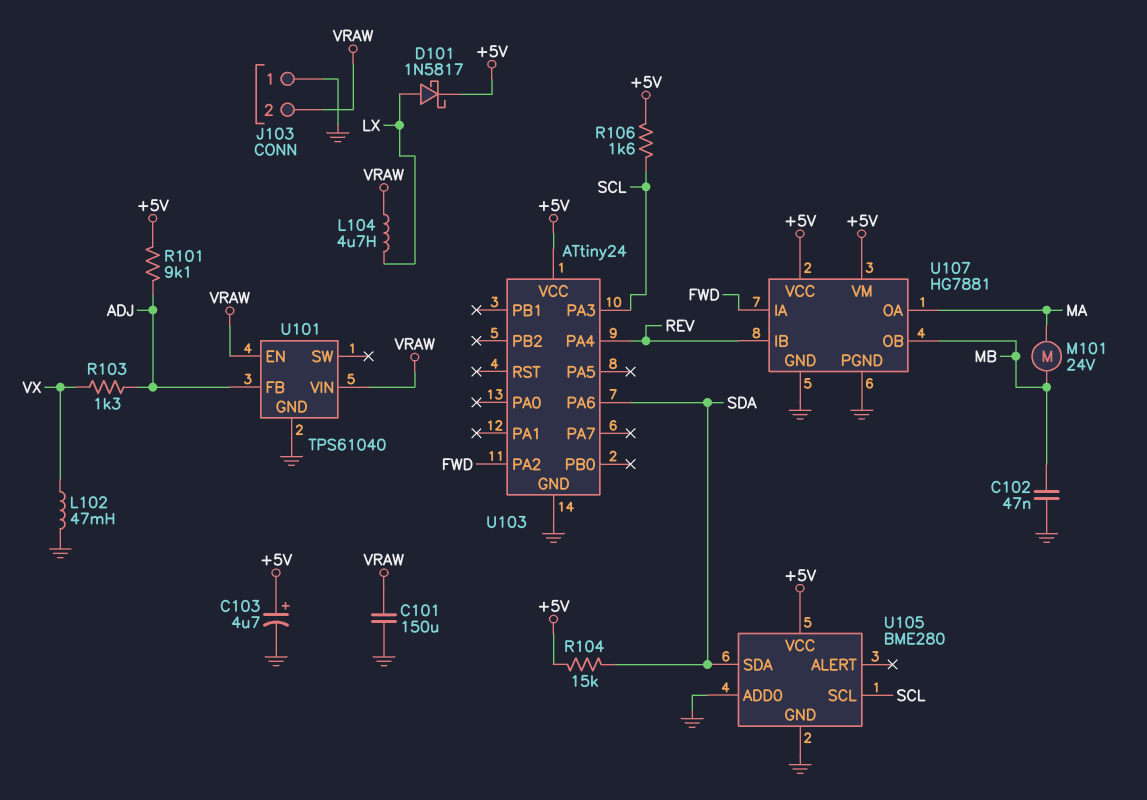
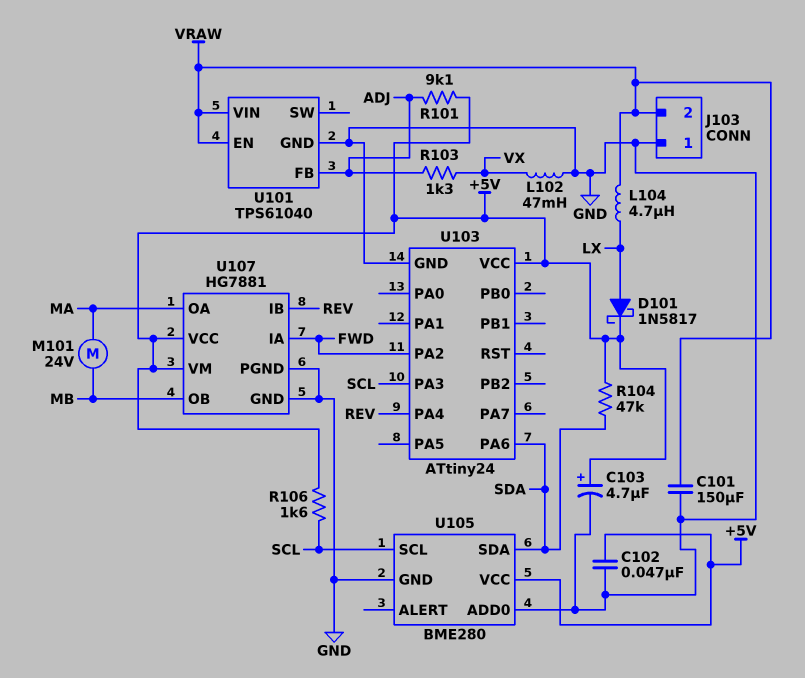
C102: 47nF (GND, MB) -> 47nF (+5V, GND)
R104: 15k (+5V, SDA) -> 47k (+5V, SDA)

